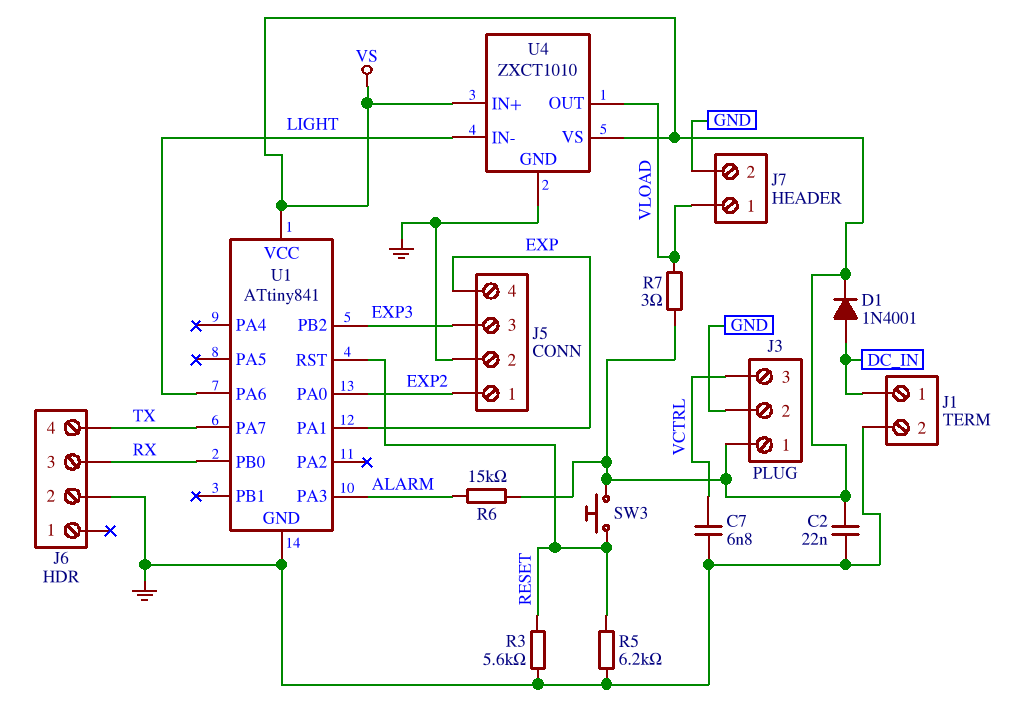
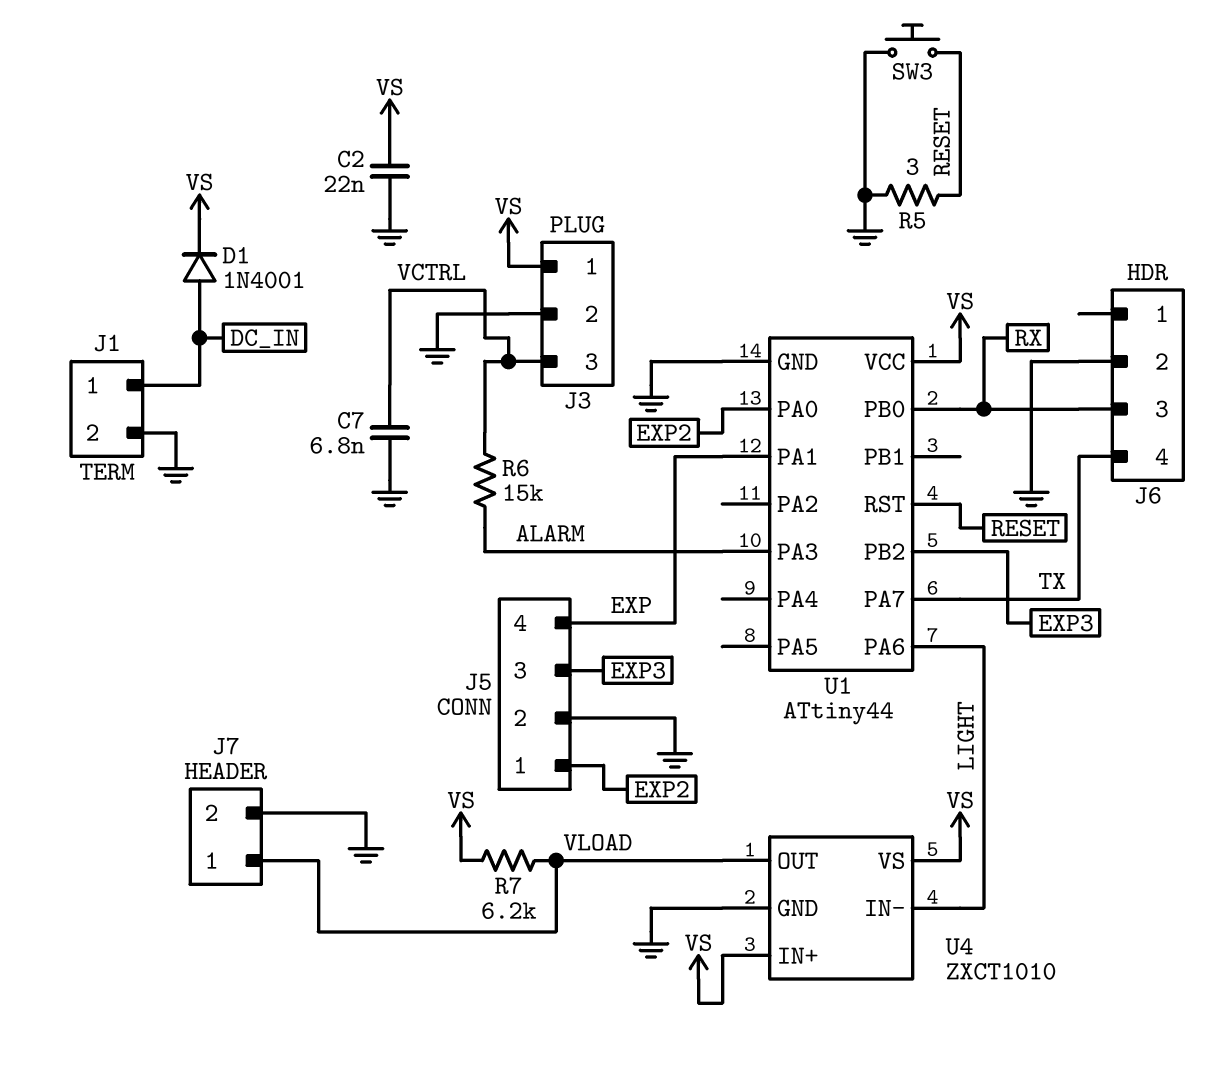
R3: 5.6k (GND, RESET) -> none
R5: 6.2k (GND, RESET) -> 3 (GND, RESET)
R6: 15k (ALARM, VS) -> 15k (ALARM, VCTRL)
R7: 3 (VLOAD, VS) -> 6.2k (VLOAD, VS)
SW3: button (RESET, VS) -> button (GND, RESET)
U1: ATtiny841 -> ATtiny44

